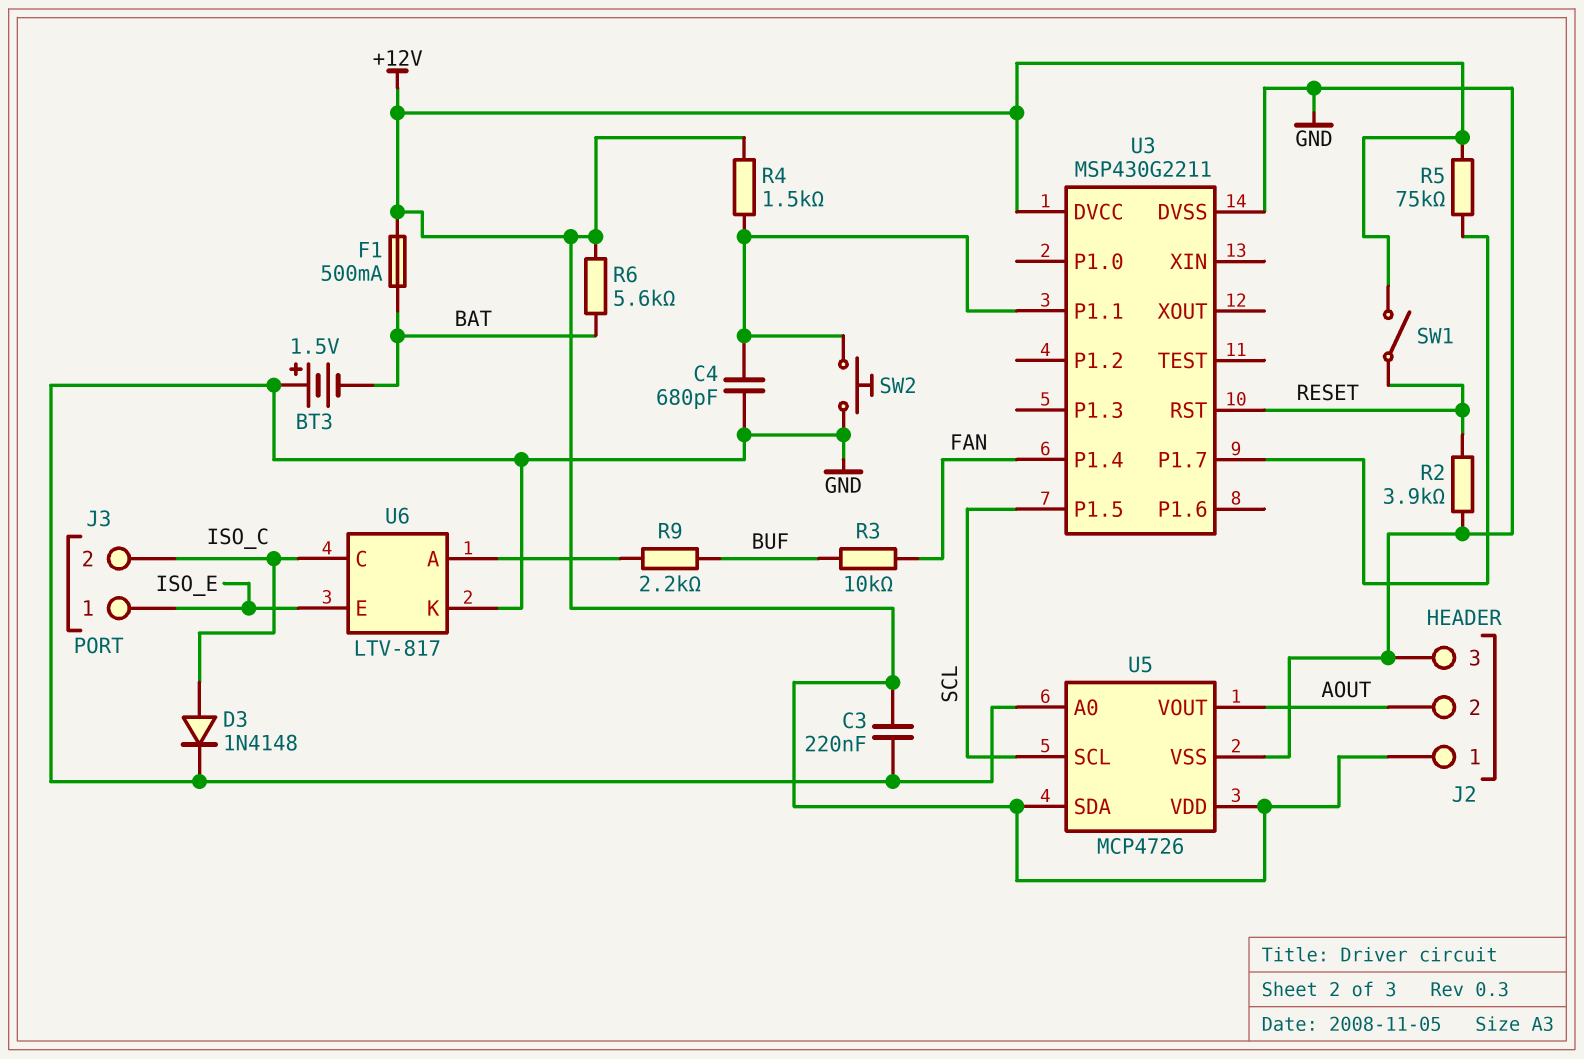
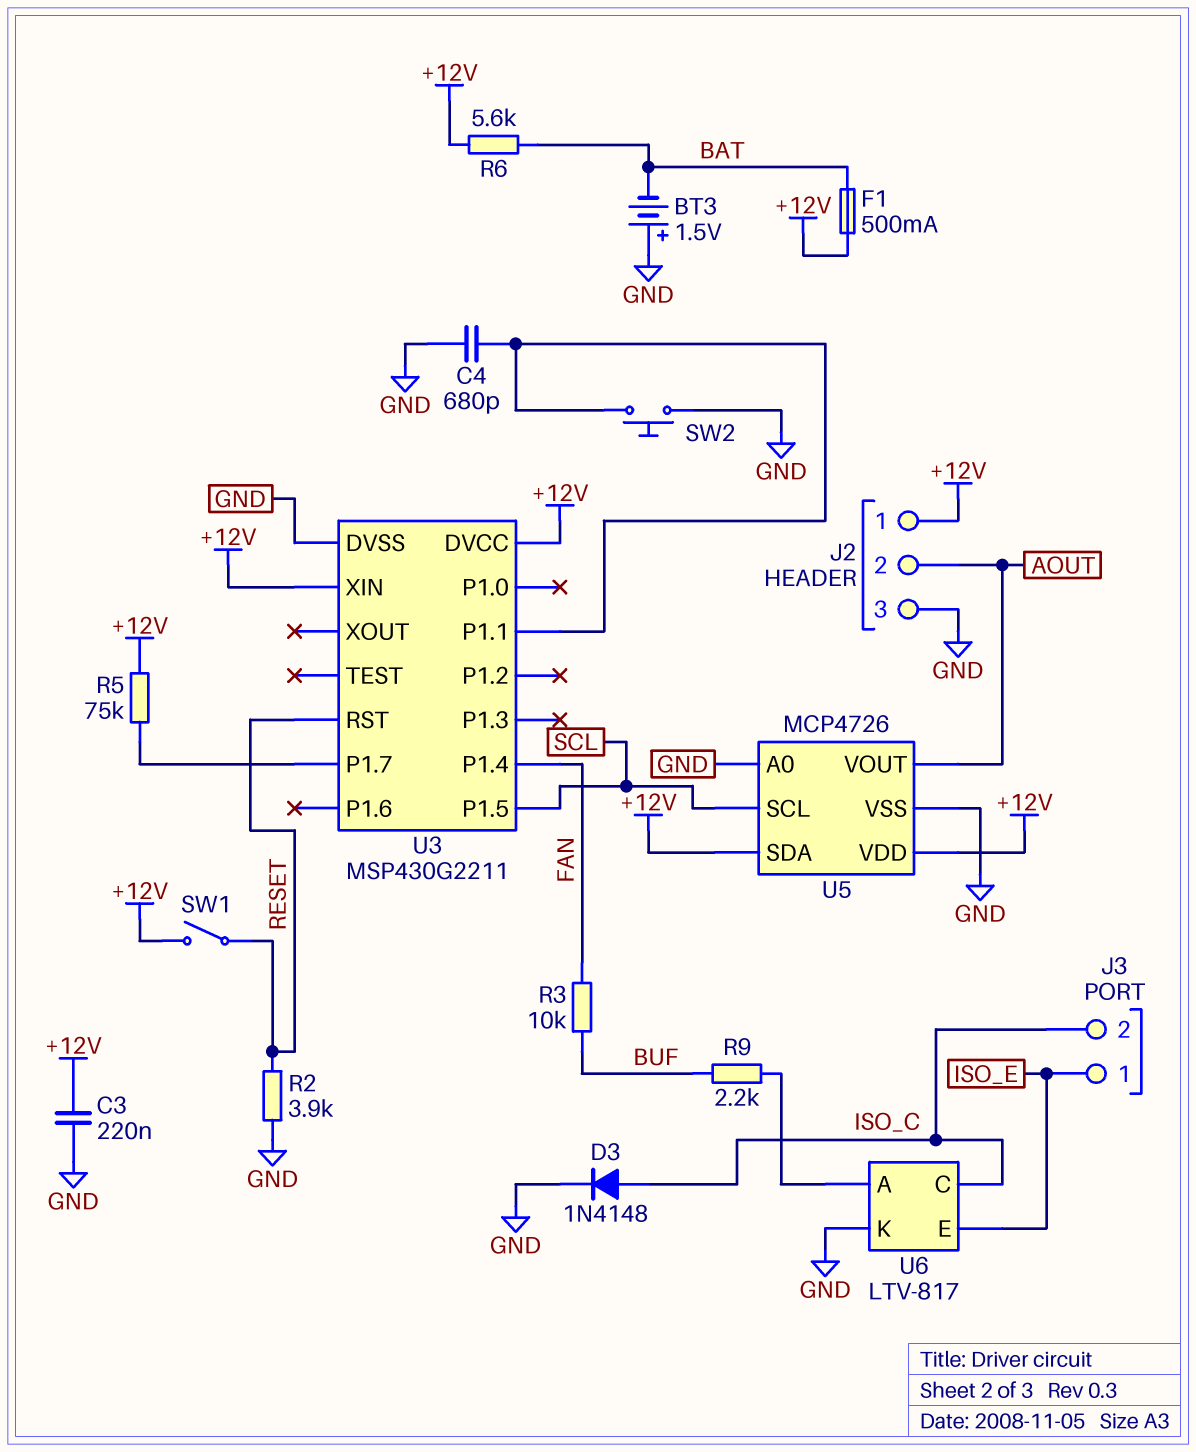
R4: 1.5k (+12V, U3/P1.1) -> none
U3 pin XIN: none -> +12V

